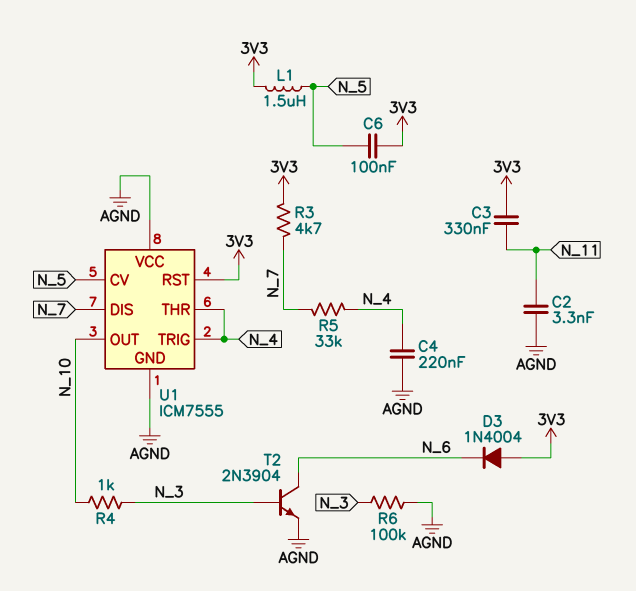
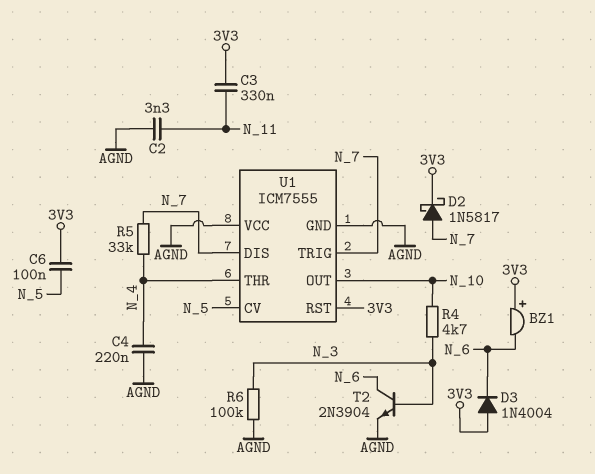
BZ1: none -> buzzer (plus 3V3, minus N_6)
D2: none -> schottky 1N5817 (A N_7, K 3V3)
L1: 1.5uH (3V3, N_5) -> none
R3: 4.7k (3V3, N_7) -> none
R4: 1k (N_3, N_10) -> 4.7k (N_3, N_10)
U1 pin TRIG: N_4 -> N_7

